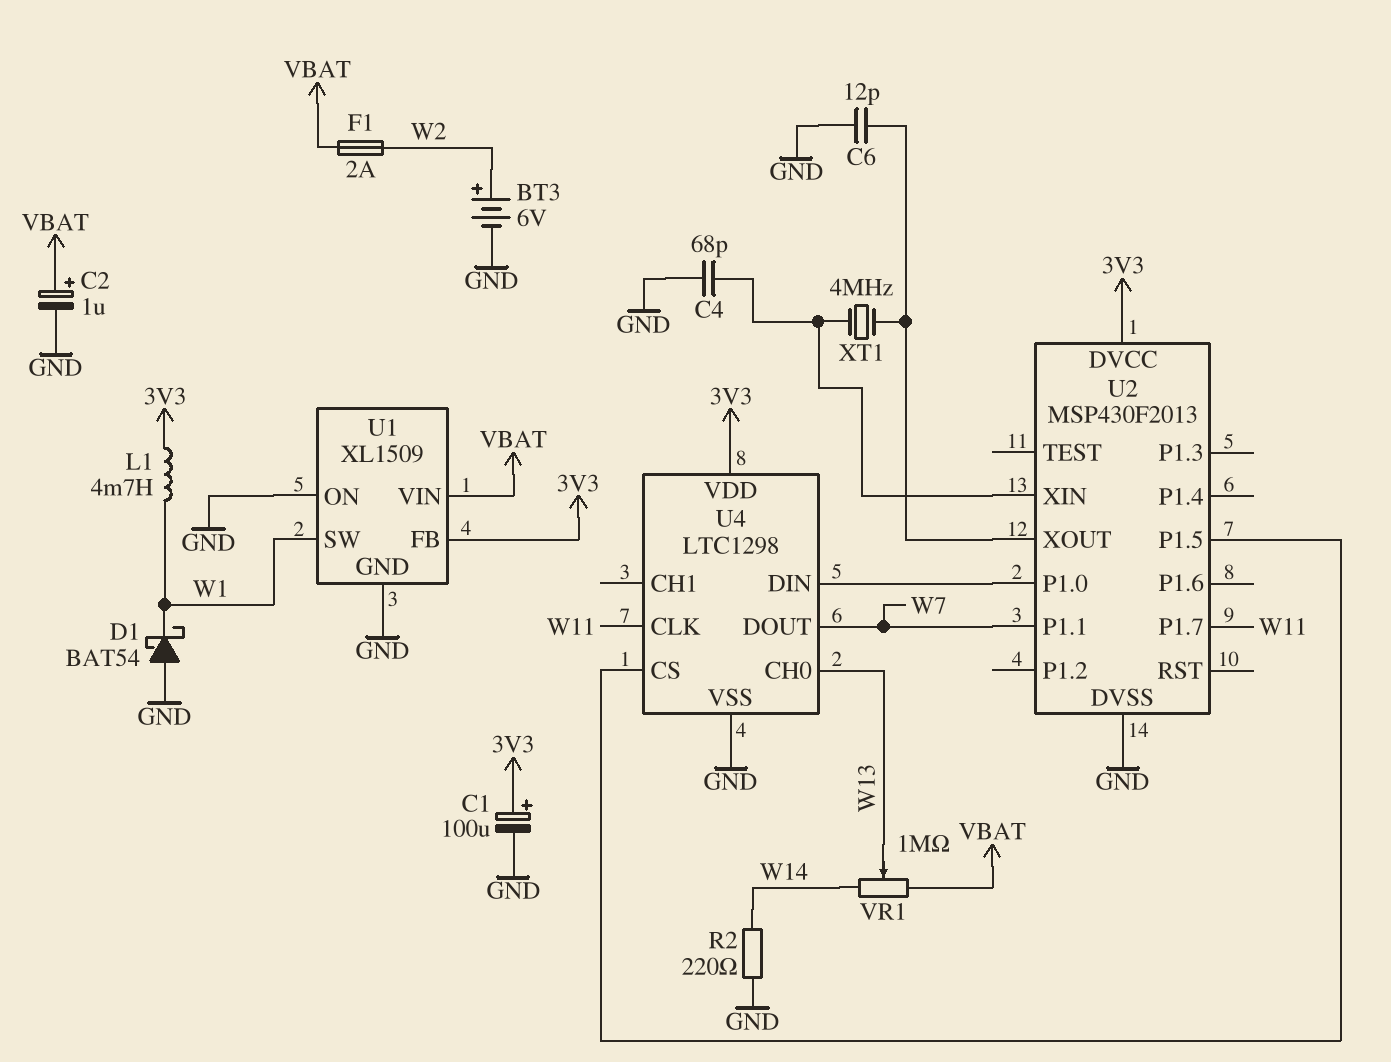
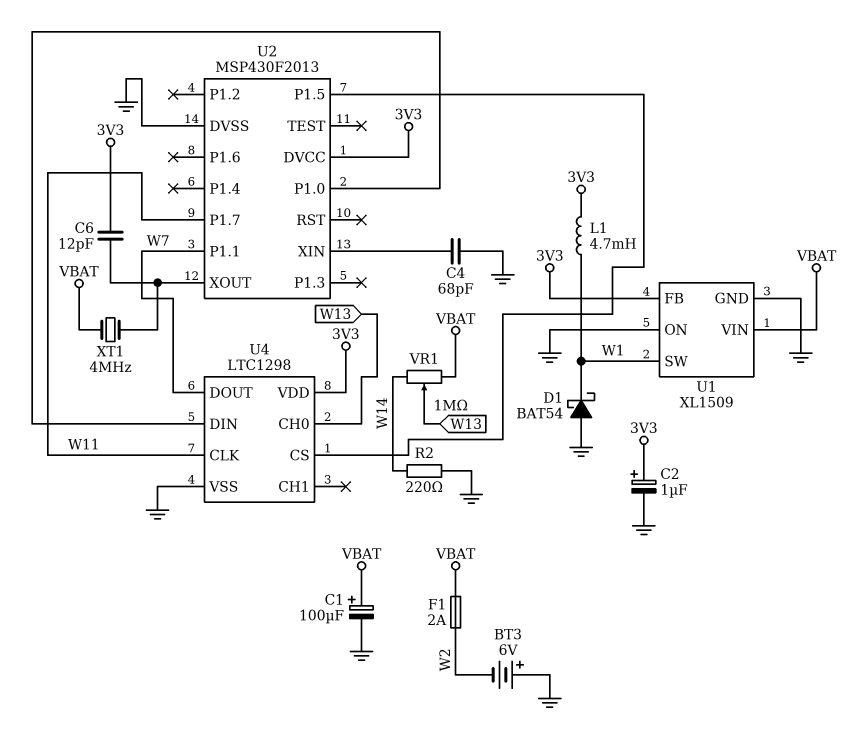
BT3: 6V (plus W2, minus GND) -> 6V (plus GND, minus W2)
C1: 100uF (plus 3V3, minus GND) -> 100uF (plus VBAT, minus GND)
C2: 1uF (plus VBAT, minus GND) -> 1uF (plus 3V3, minus GND)
C6: 12pF (GND, U2/XOUT) -> 12pF (3V3, U2/XOUT)
XT1: 4MHz (U2/XIN, U2/XOUT) -> 4MHz (U2/XOUT, VBAT)

